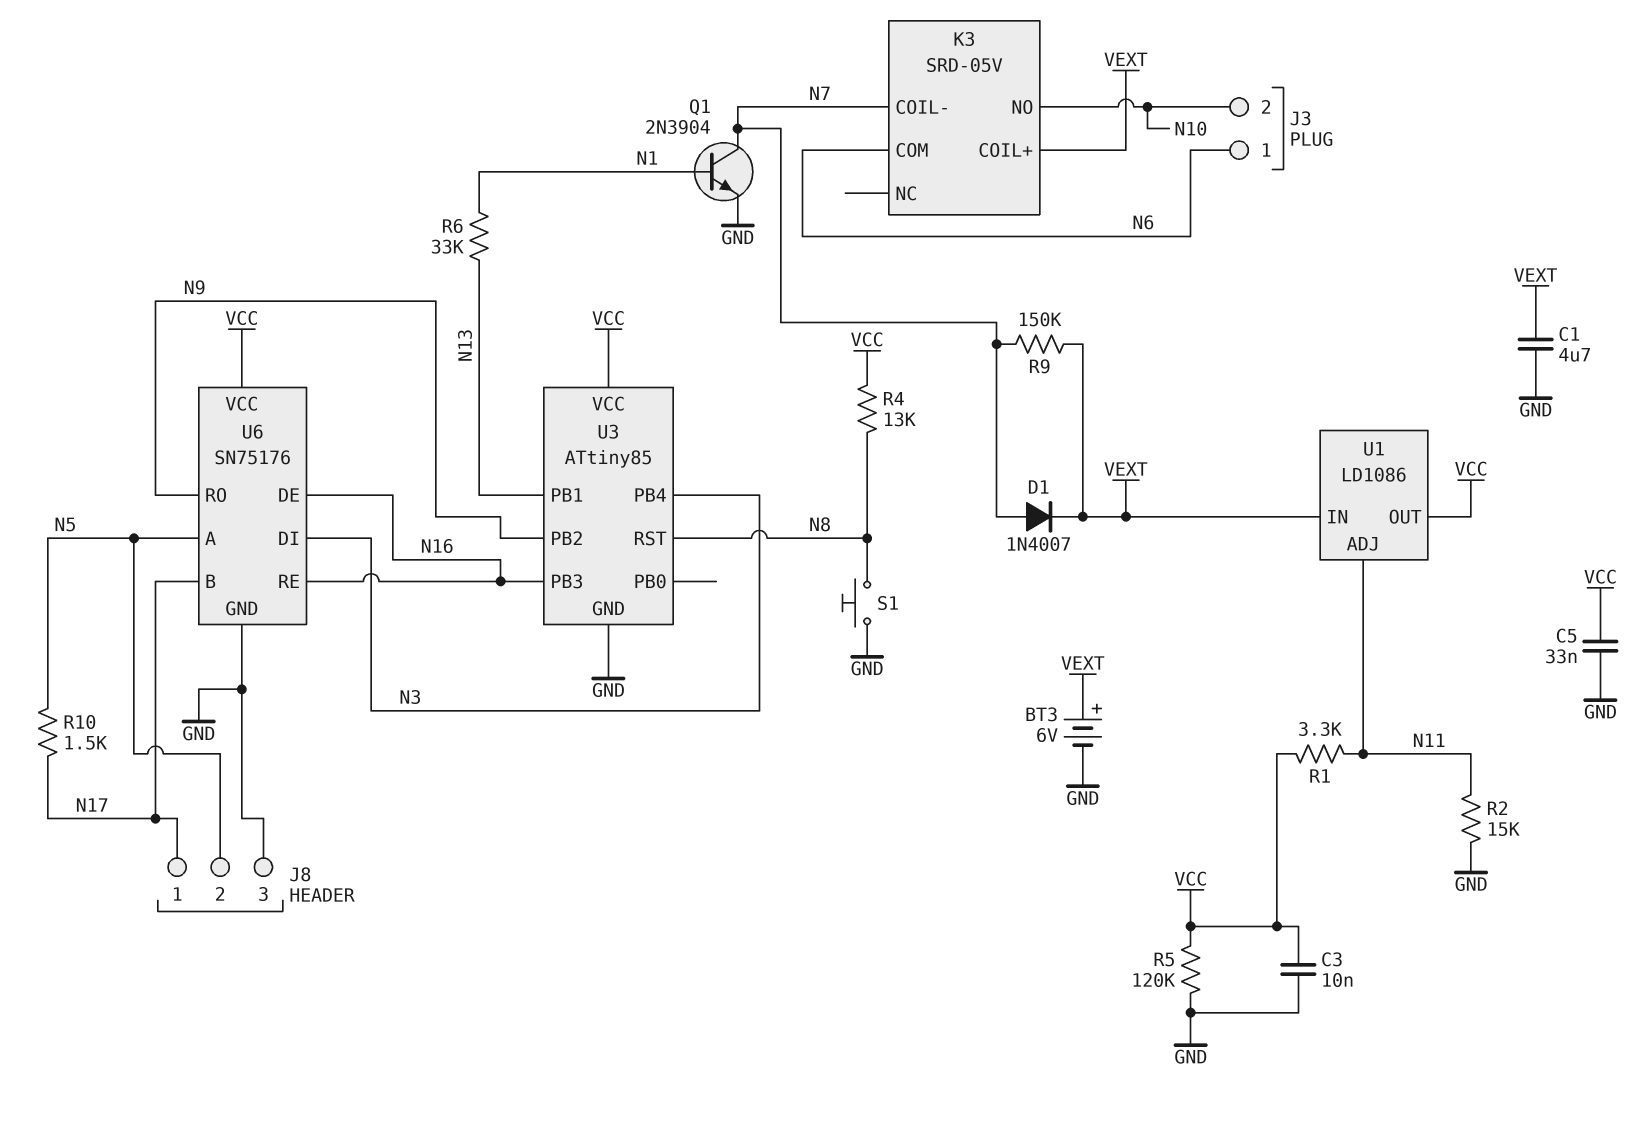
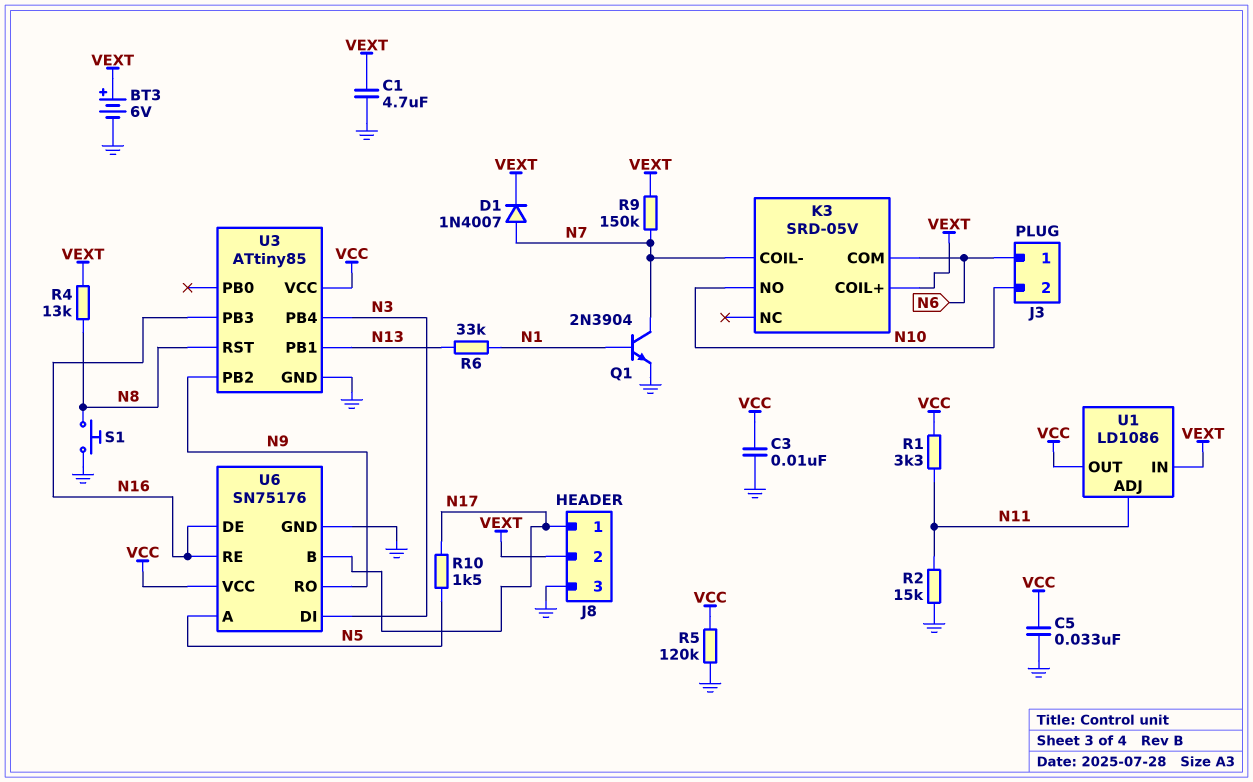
J8 pin 2: N5 -> VEXT
R4: 13k (N8, VCC) -> 13k (N8, VEXT)

